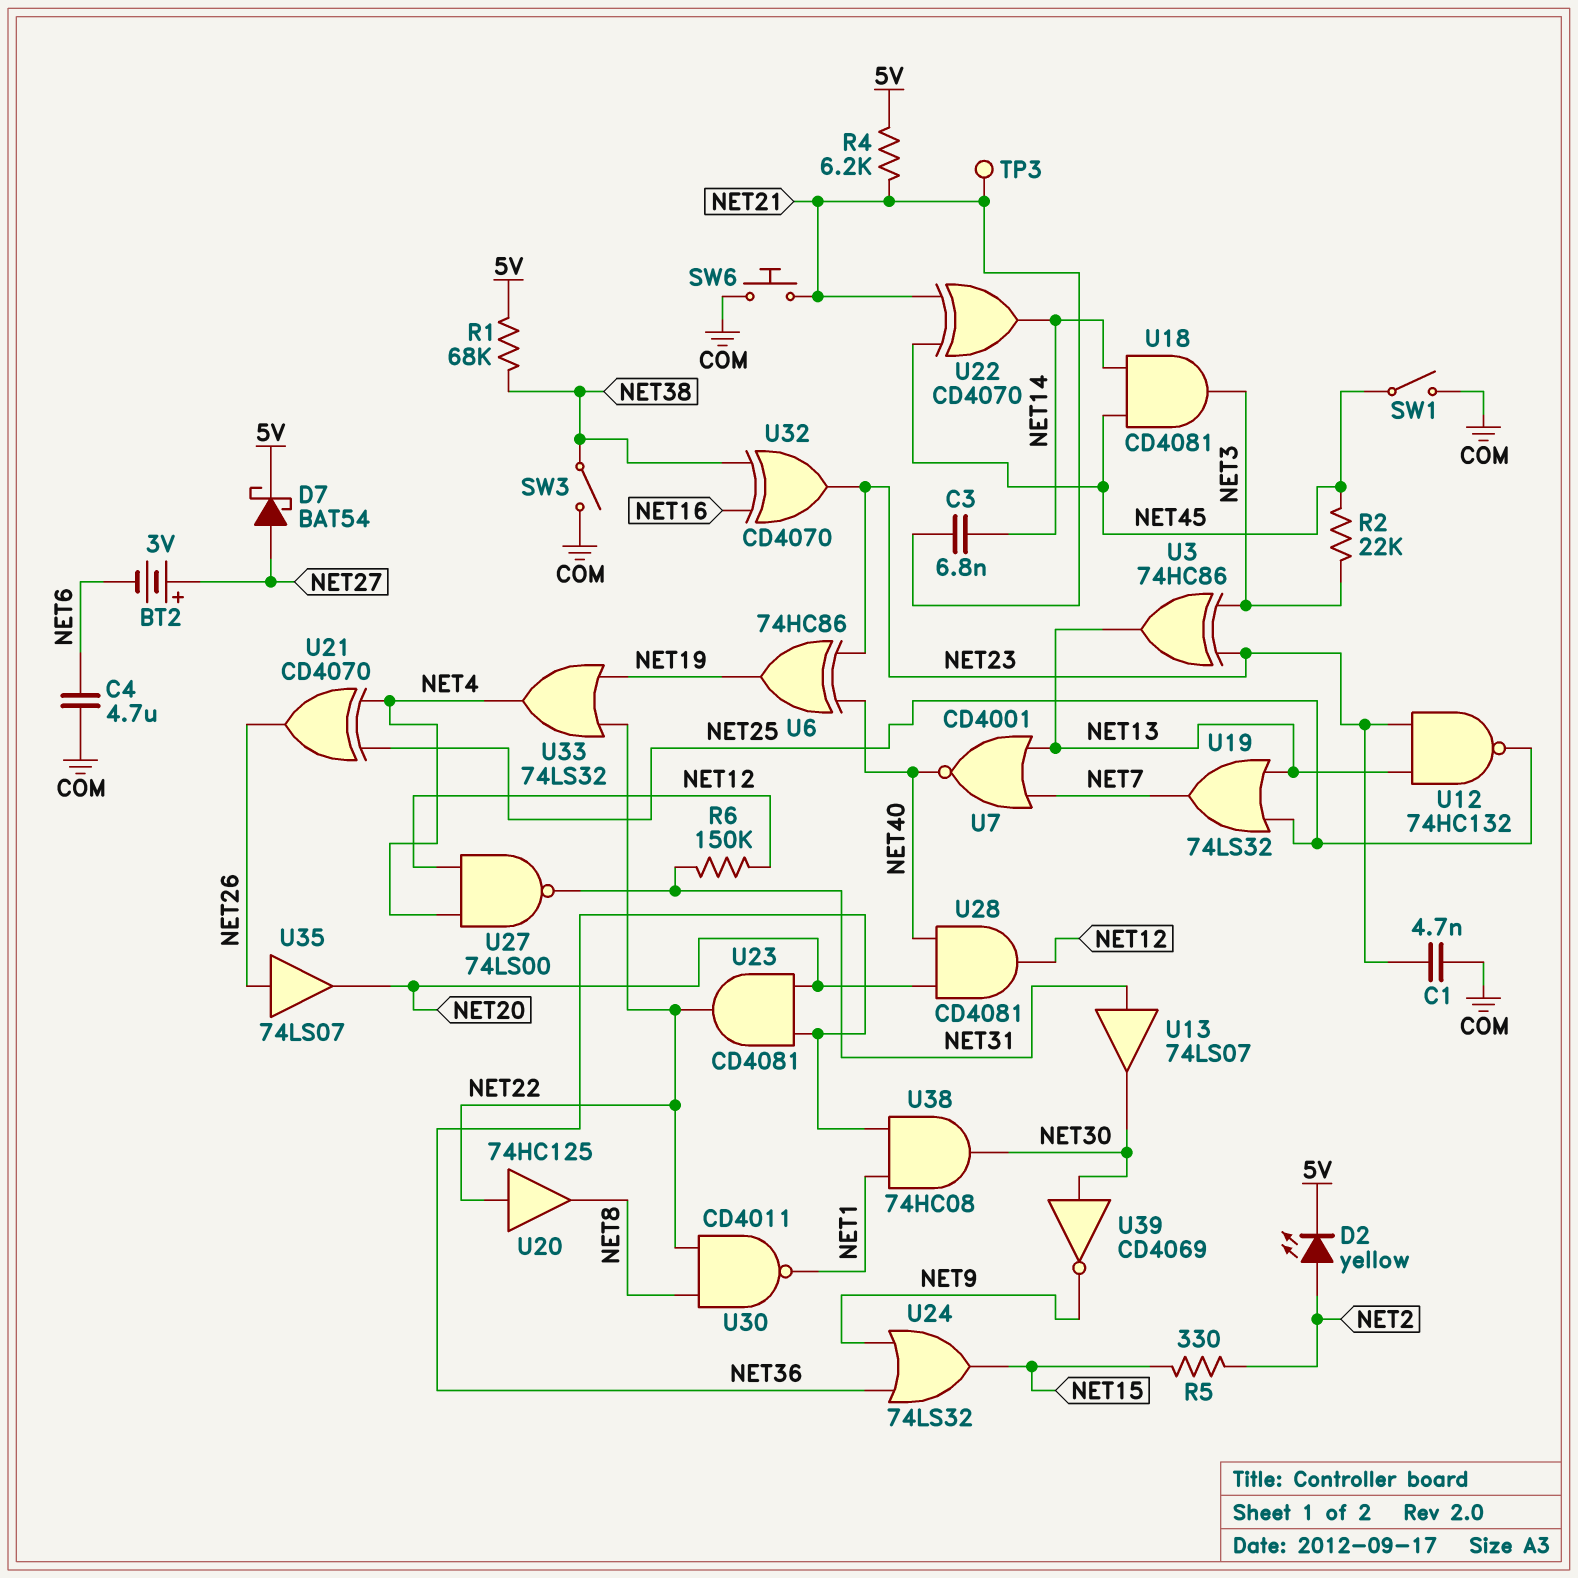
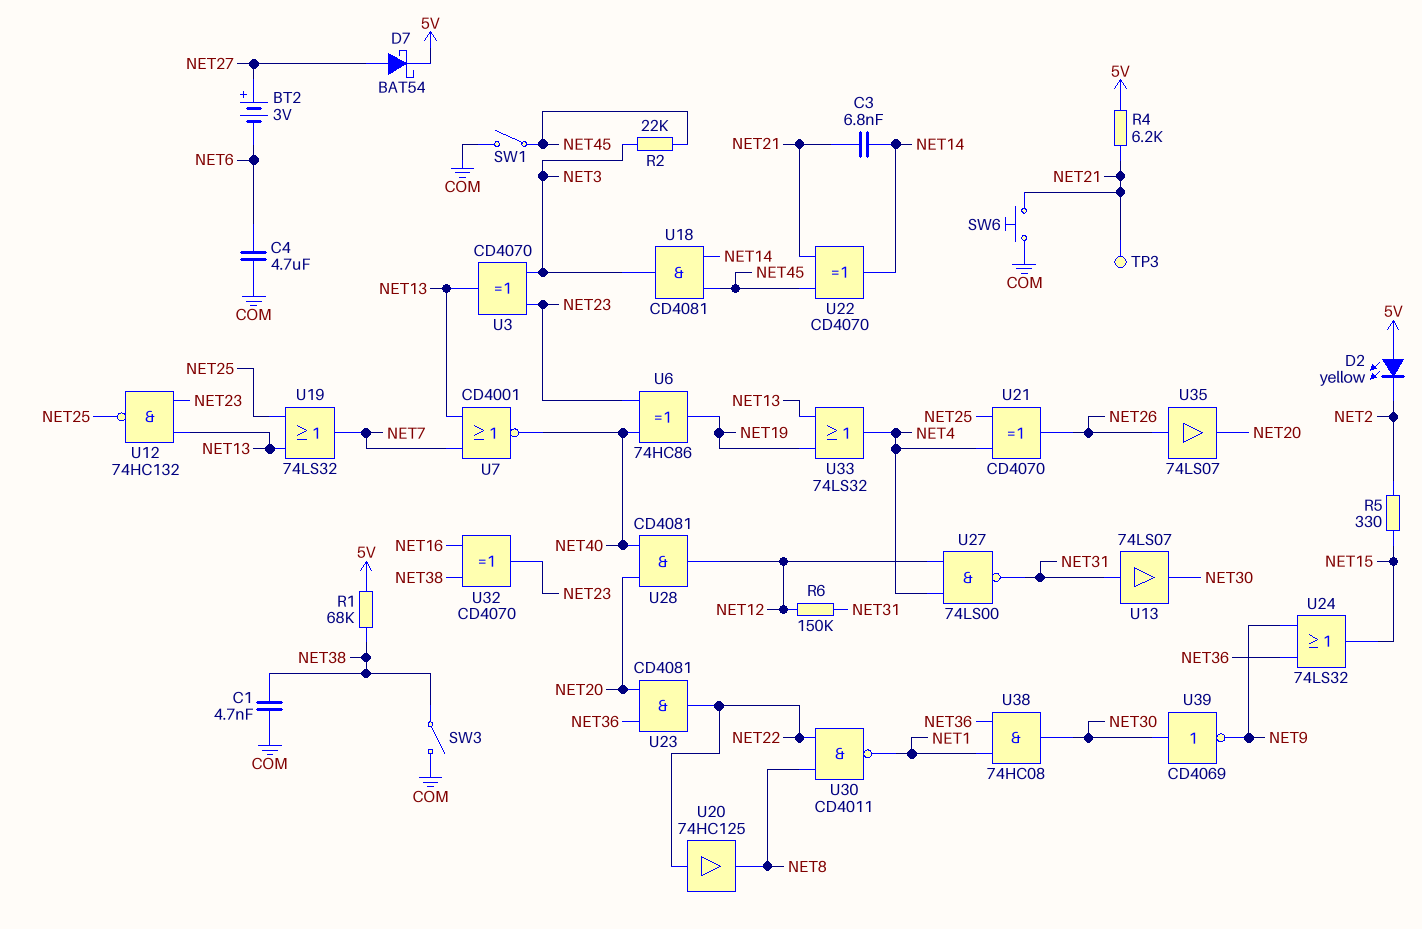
C1: 4.7nF (COM, NET23) -> 4.7nF (COM, NET38)
D2: LED yellow (A NET2, K 5V) -> LED yellow (A 5V, K NET2)
U3: XOR 74HC86 (in NET3, in NET23, out NET13) -> XOR CD4070 (in NET3, in NET23, out NET13)
U33: OR 74LS32 (in NET19, in NET22, out NET4) -> OR 74LS32 (in NET13, in NET19, out NET4)

